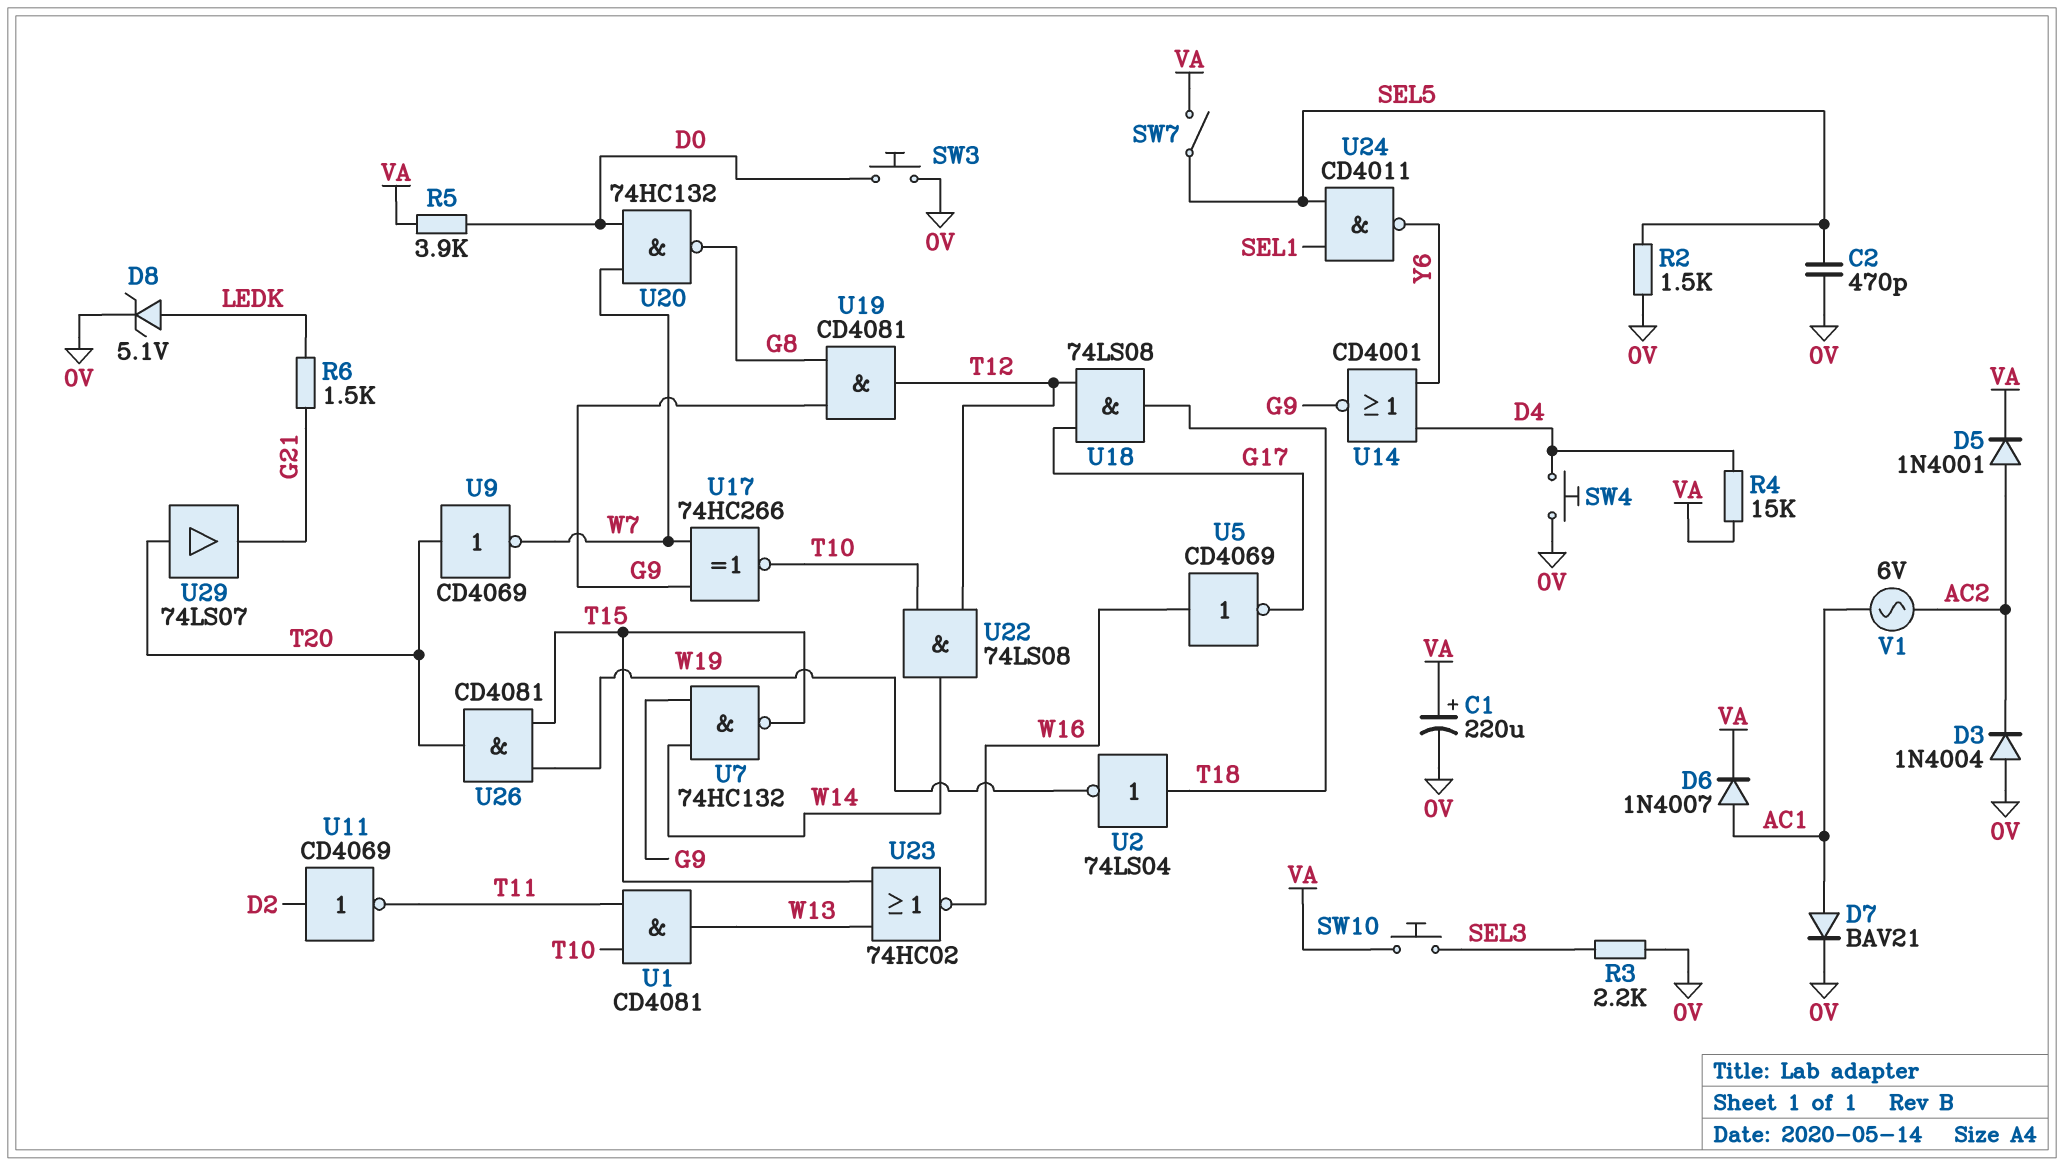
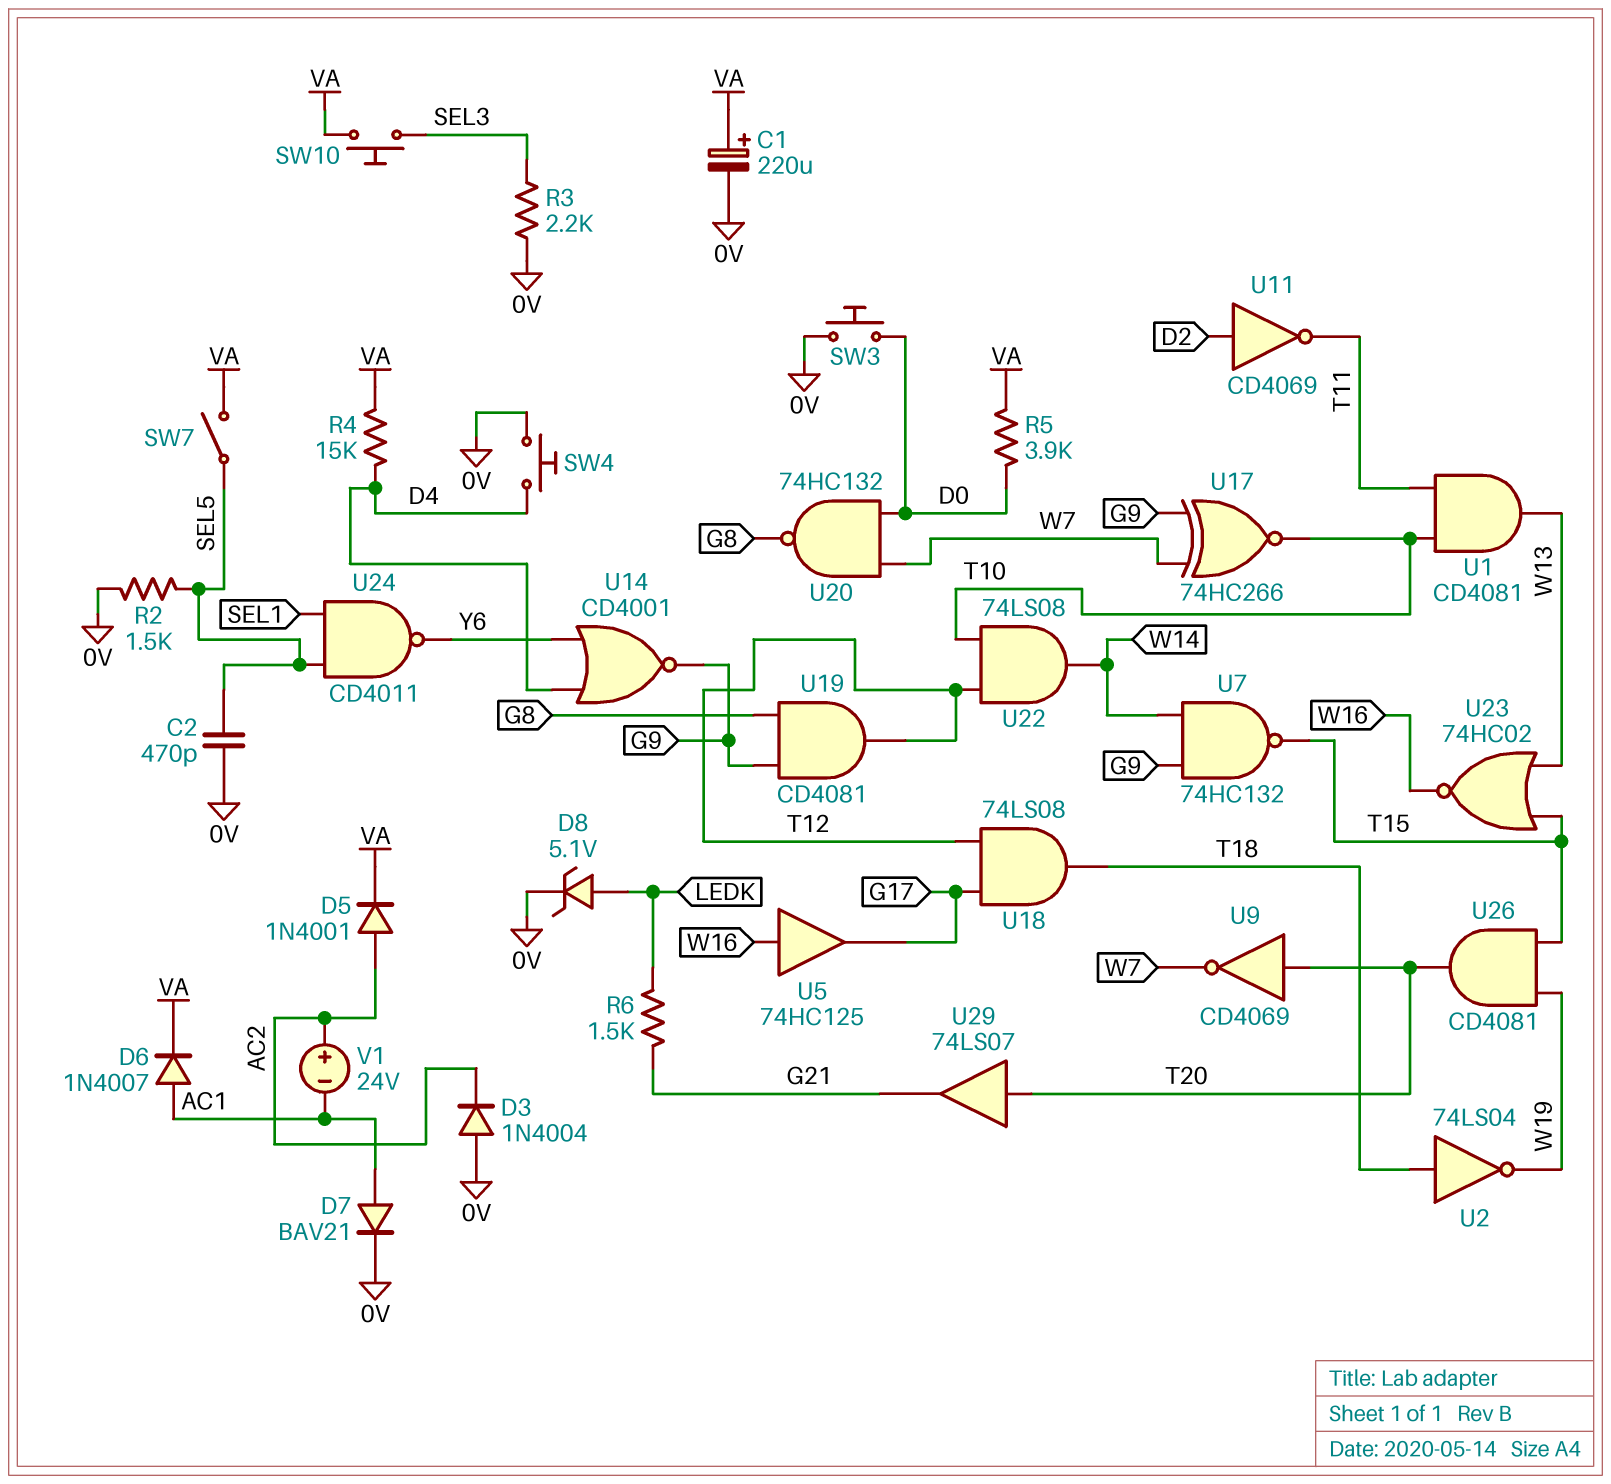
U5: NOT CD4069 (in W16, out G17) -> buffer 74HC125 (in W16, out G17)
V1: AC 6V (AC1, AC2) -> 24V (plus AC2, minus AC1)

